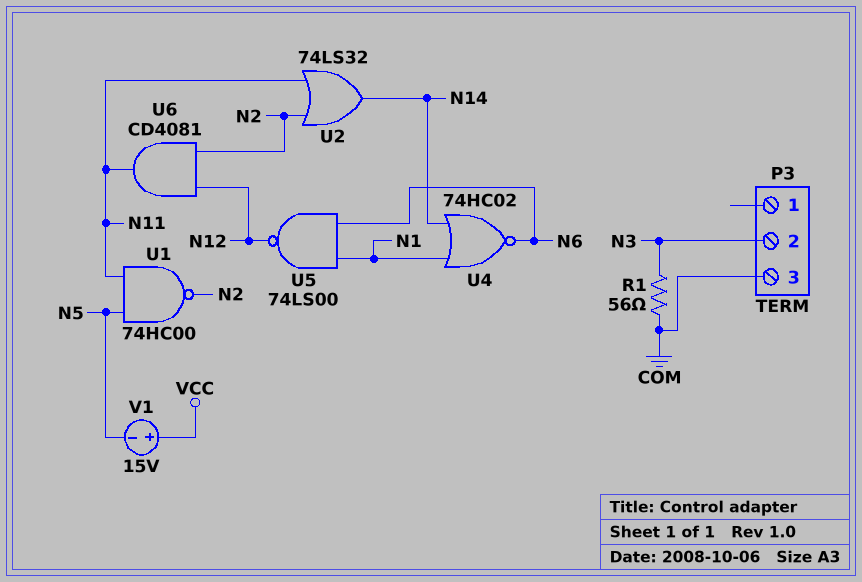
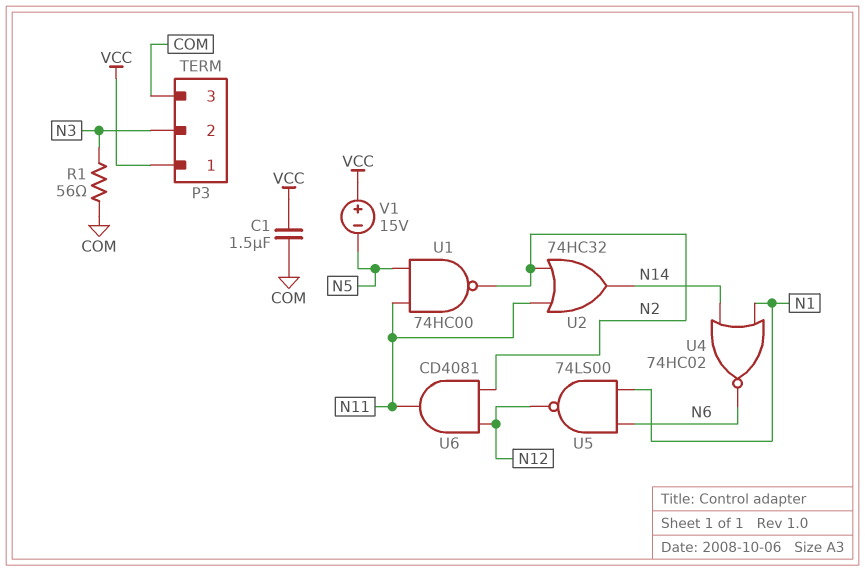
C1: none -> 1.5uF (COM, VCC)
P3 pin 1: none -> VCC
U2: OR 74LS32 (in N2, in N11, out N14) -> OR 74HC32 (in N2, in N11, out N14)

